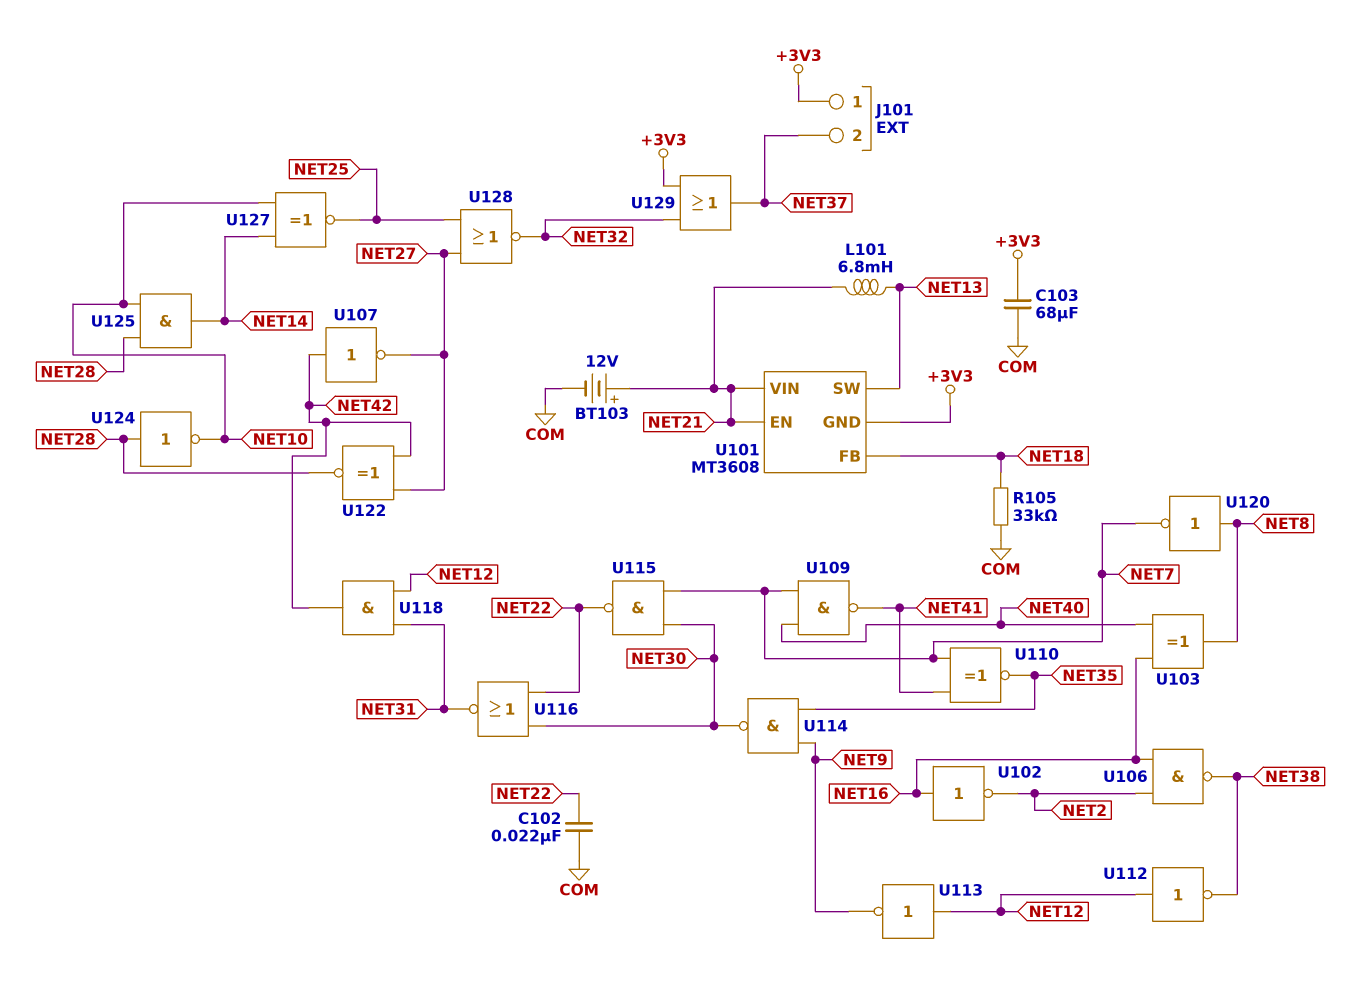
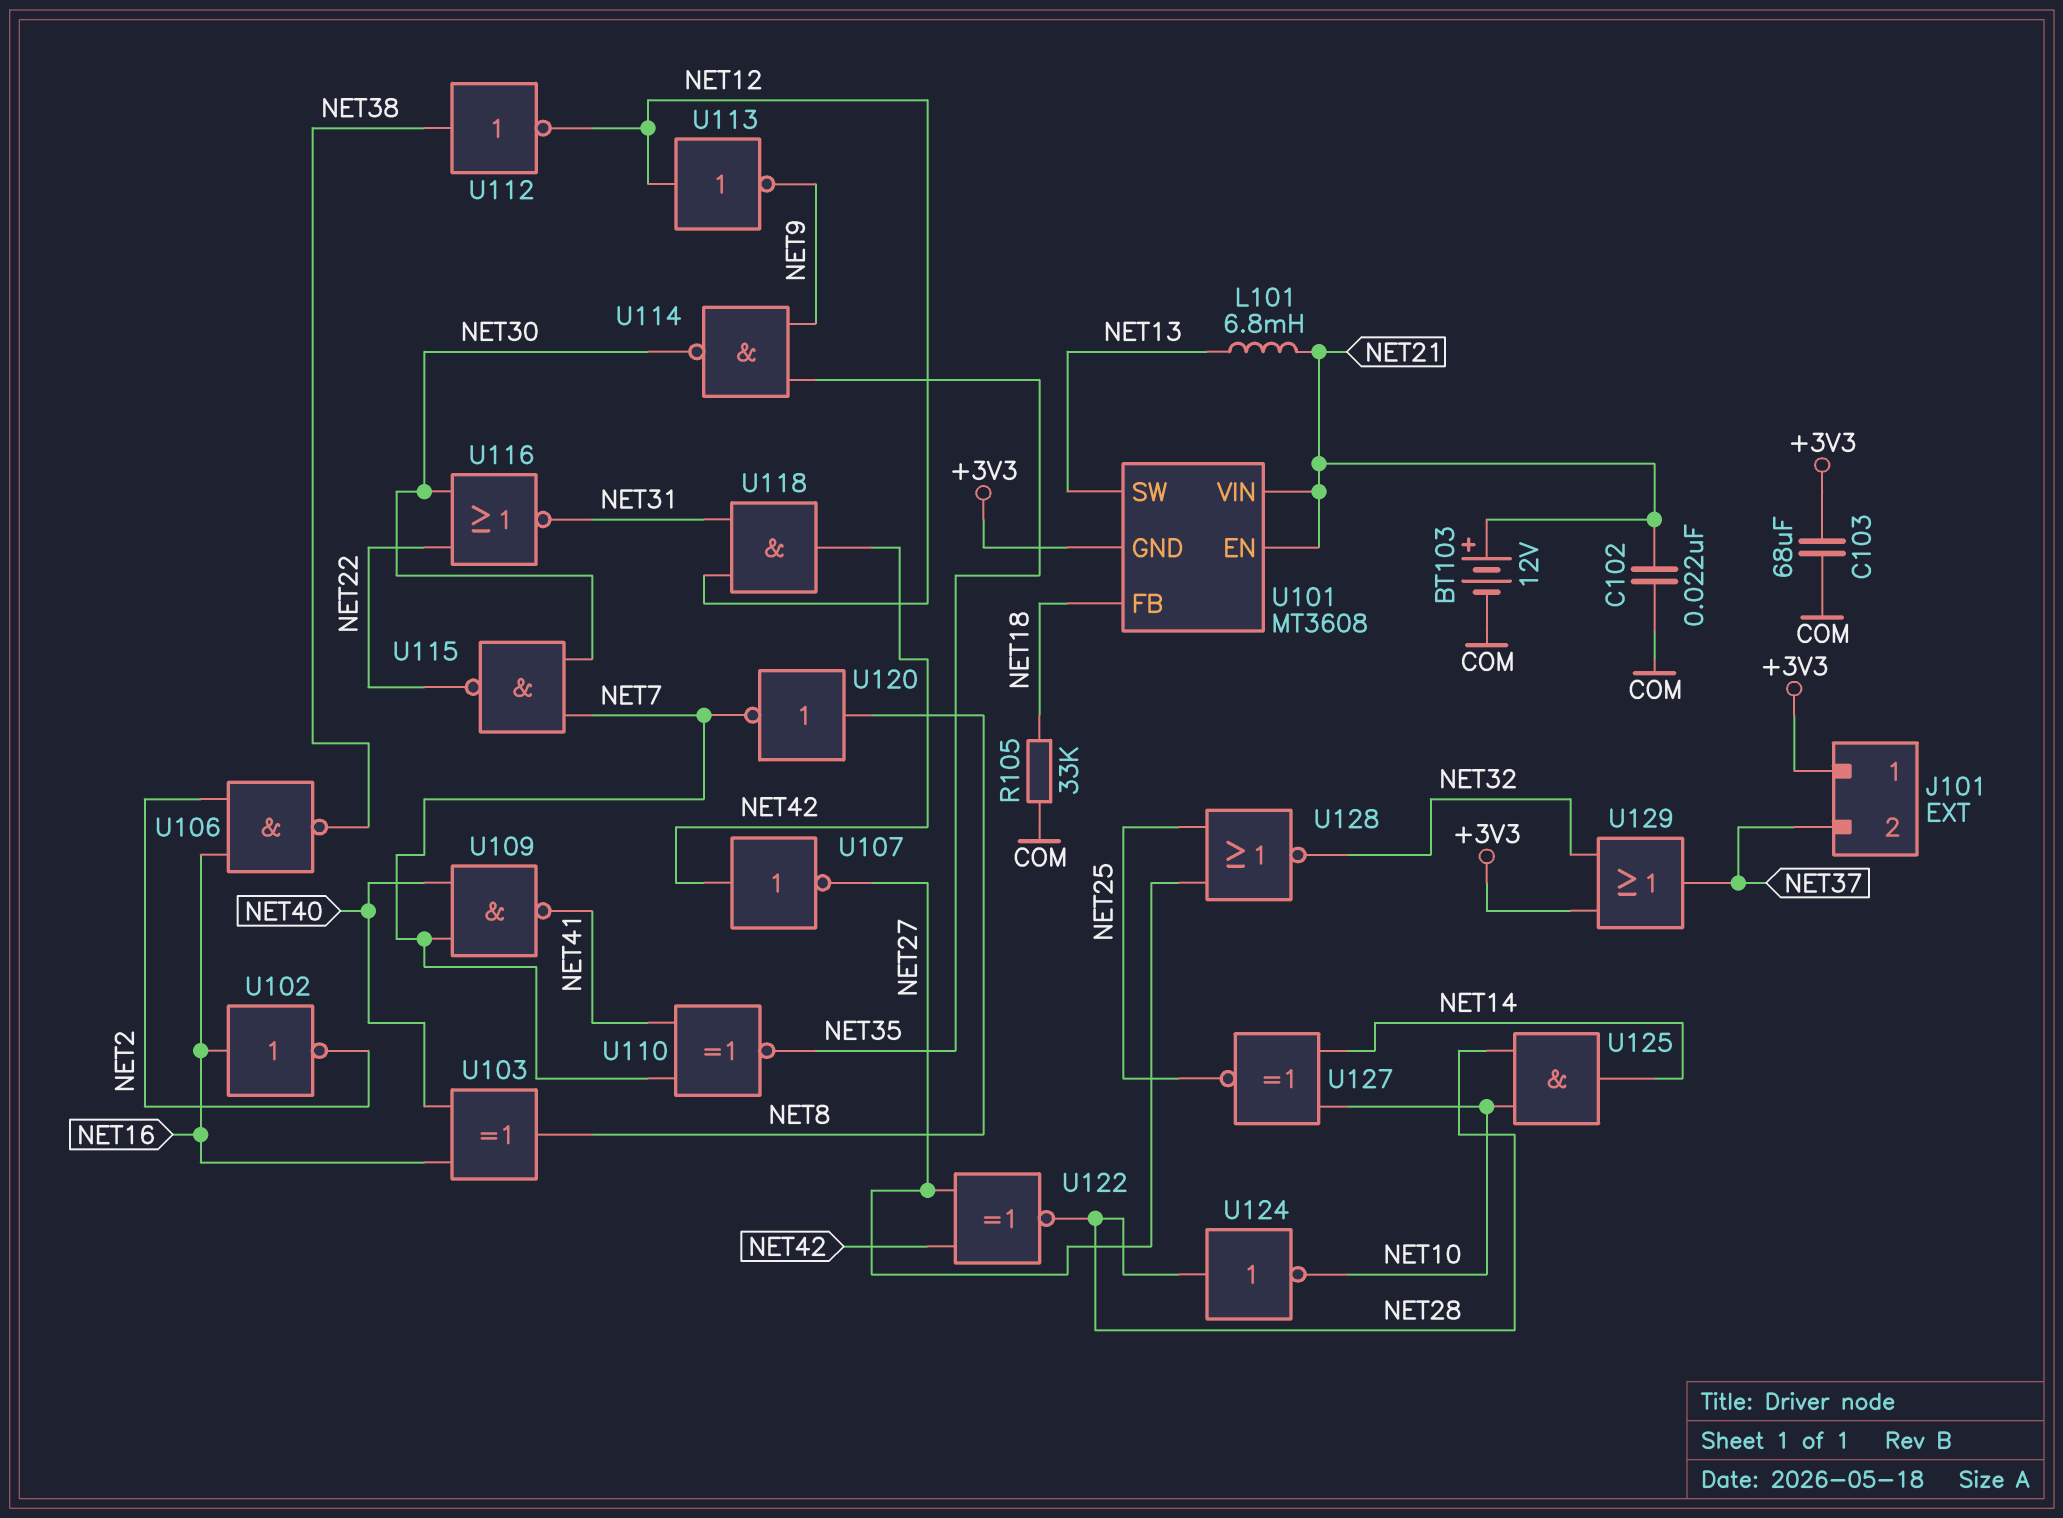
C102: 22nF (COM, NET22) -> 22nF (COM, NET21)
U112: NOT (in NET12, out NET38) -> NOT (in NET38, out NET12)

